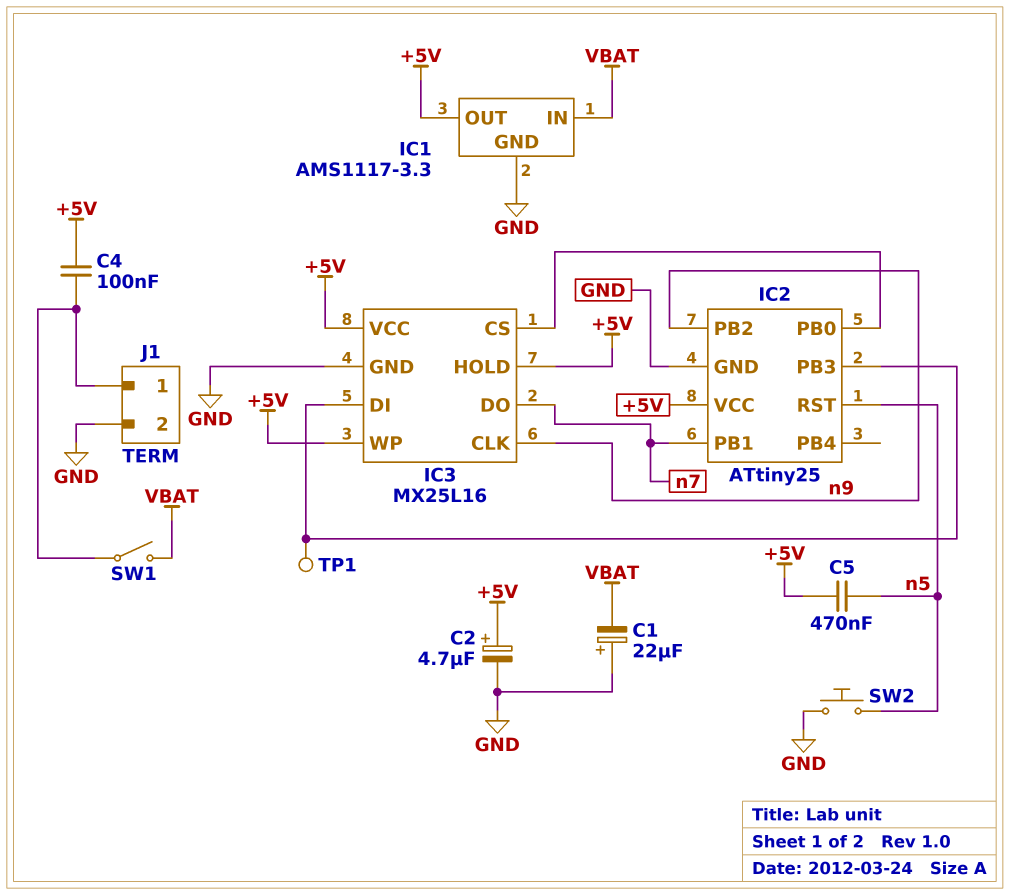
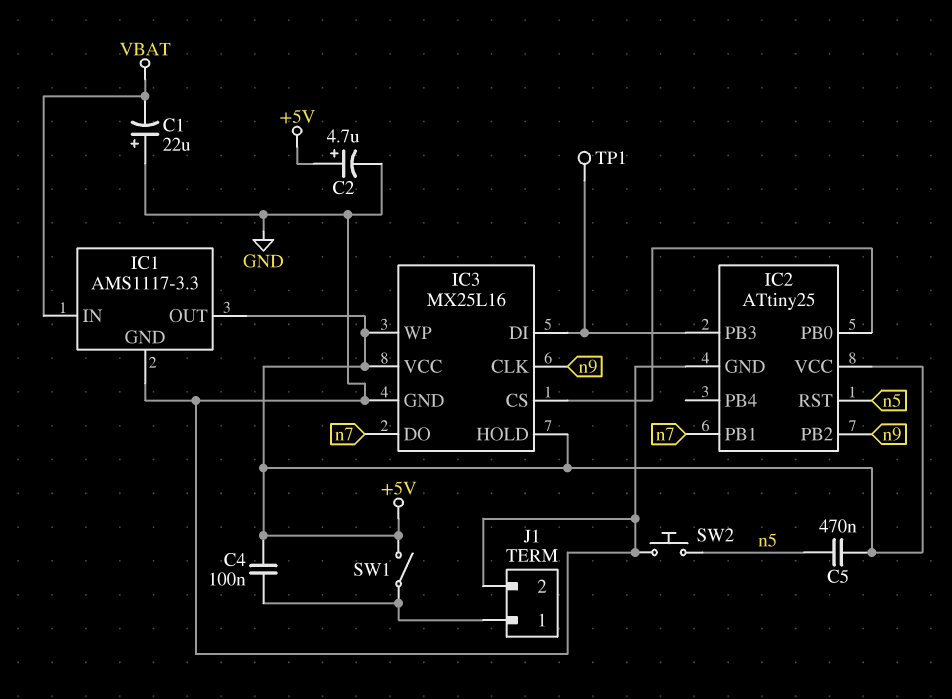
SW1: switch (J1/1, VBAT) -> switch (+5V, J1/1)

